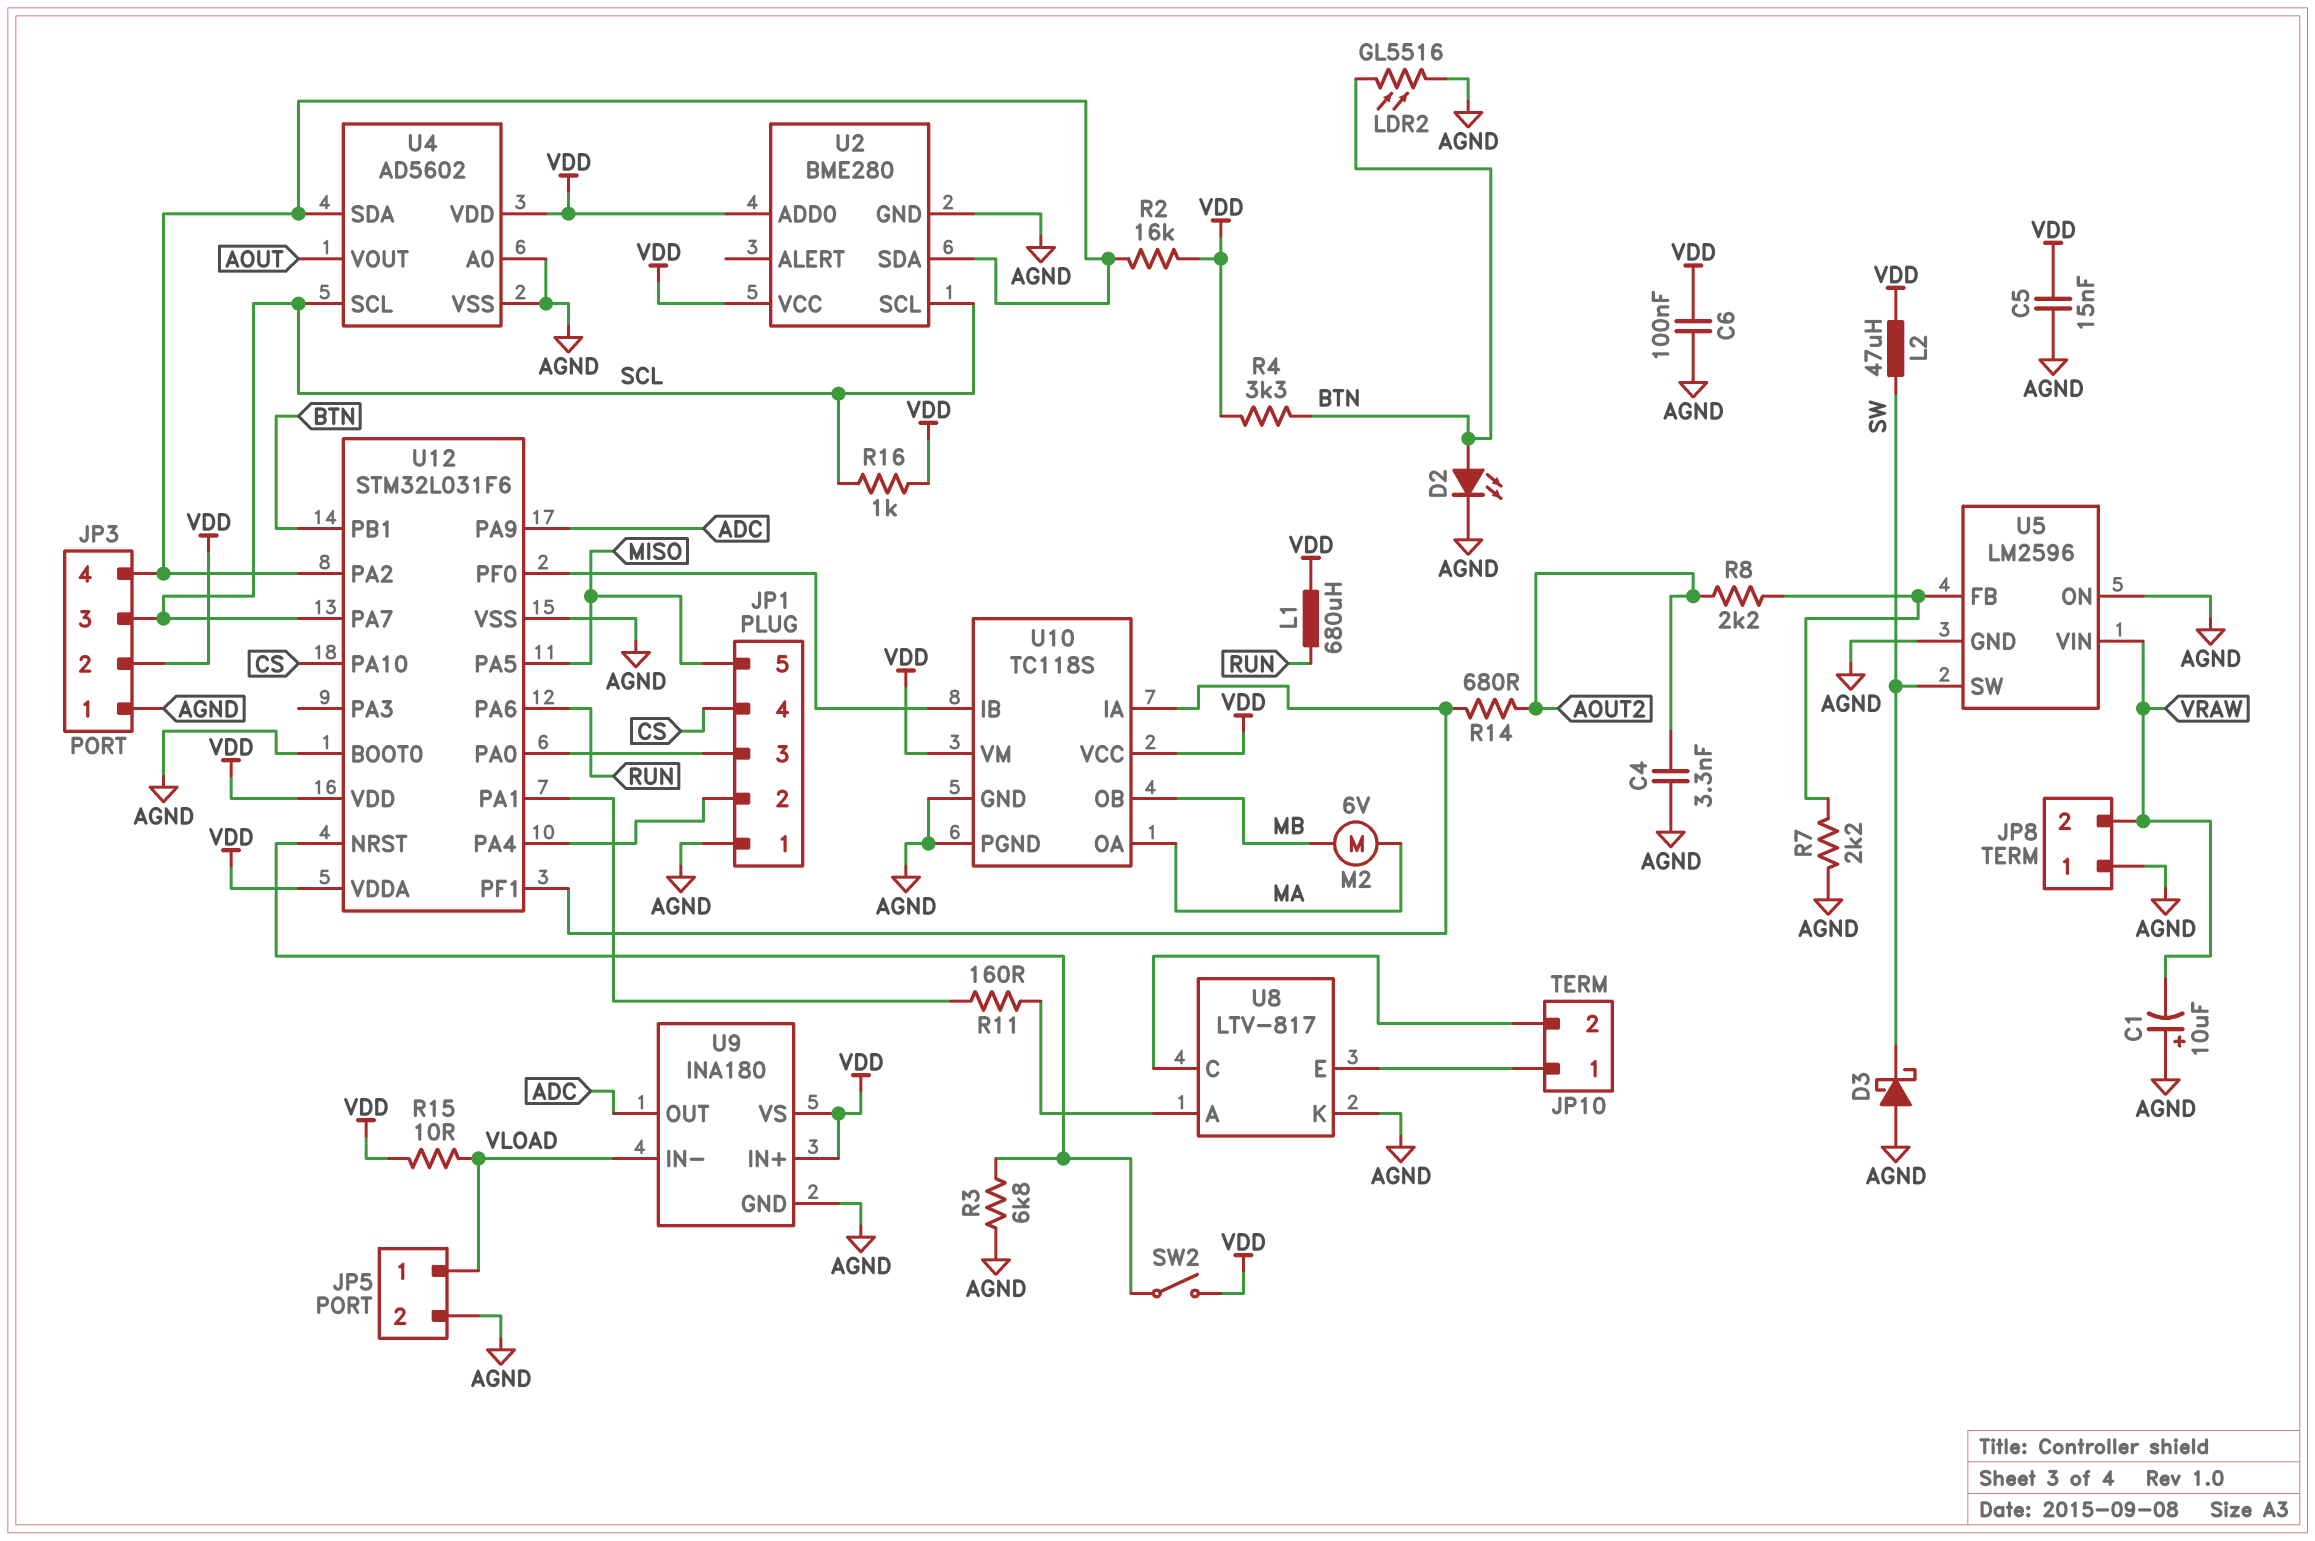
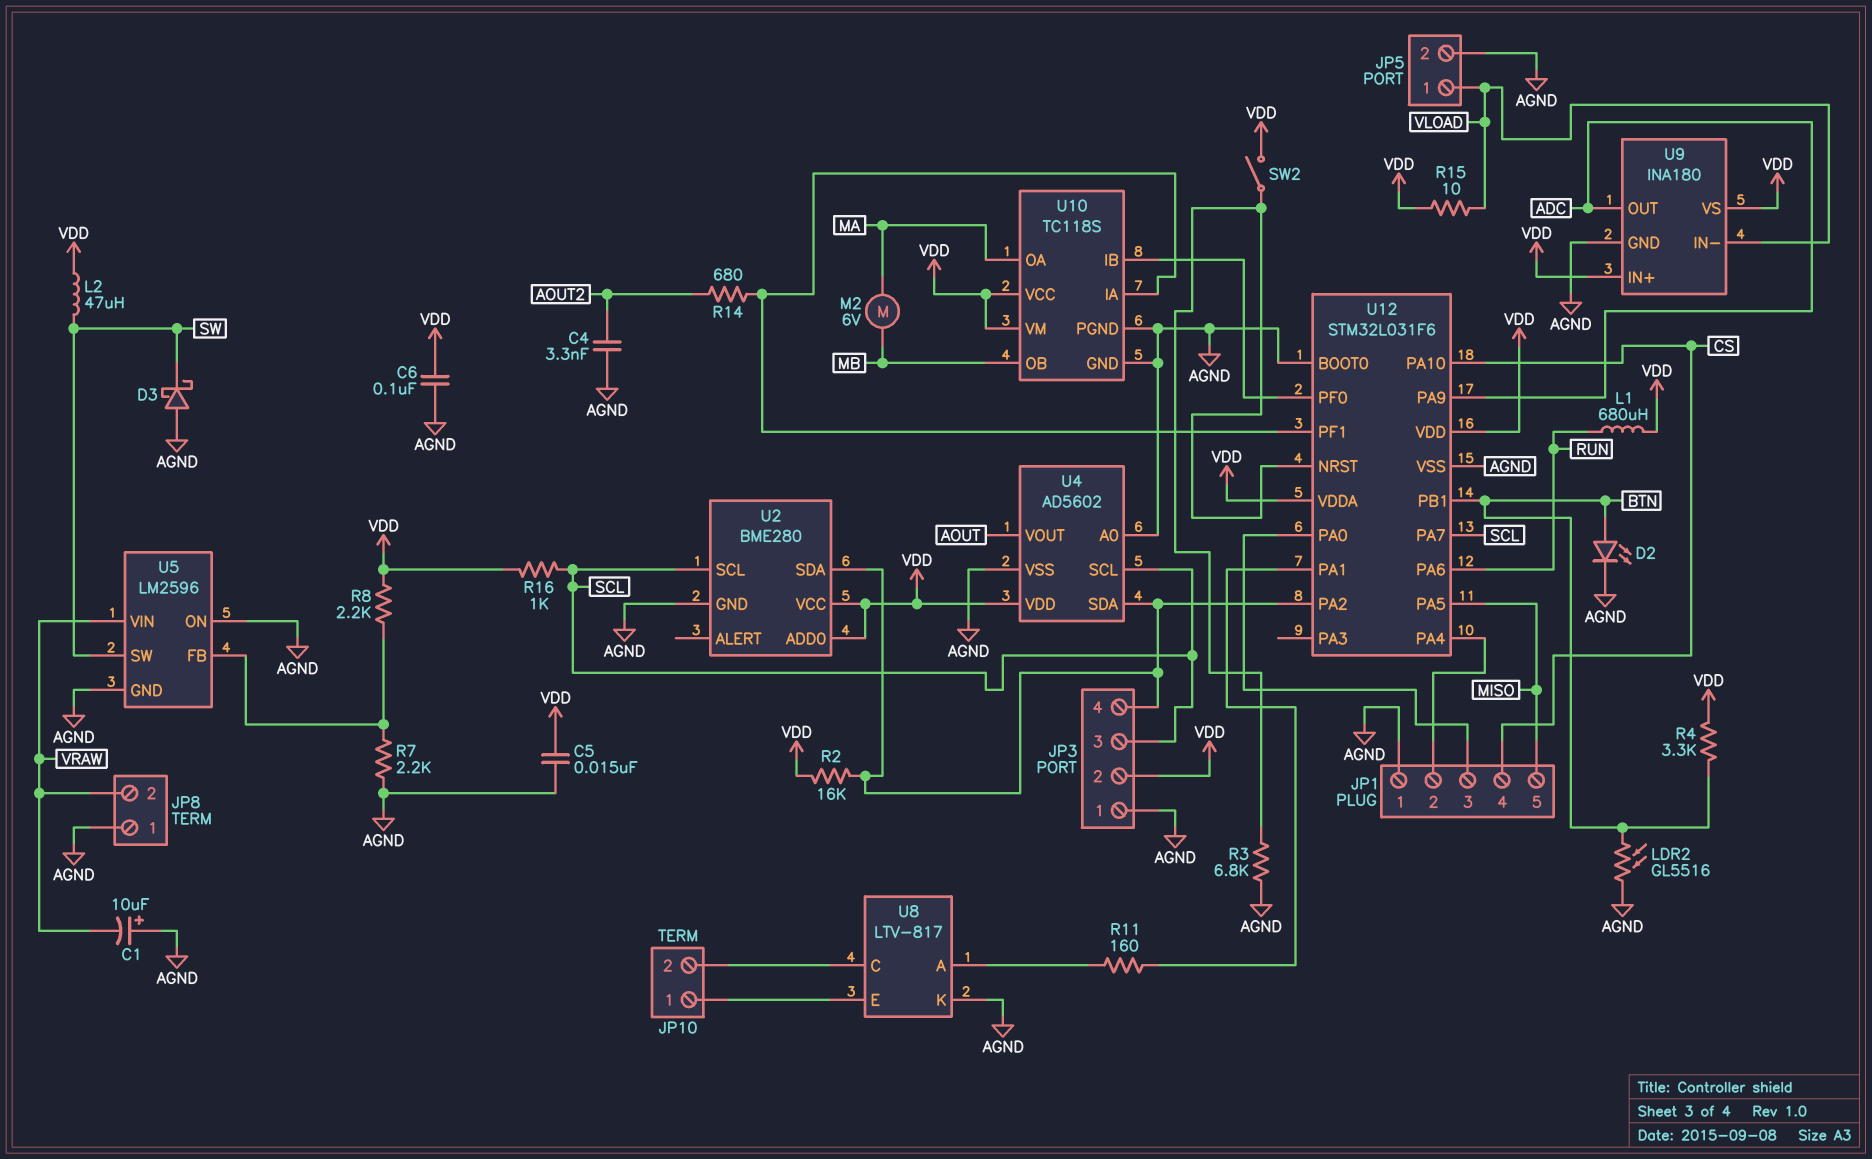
R8: 2.2k (AOUT2, U5/FB) -> 2.2k (U5/FB, VDD)

